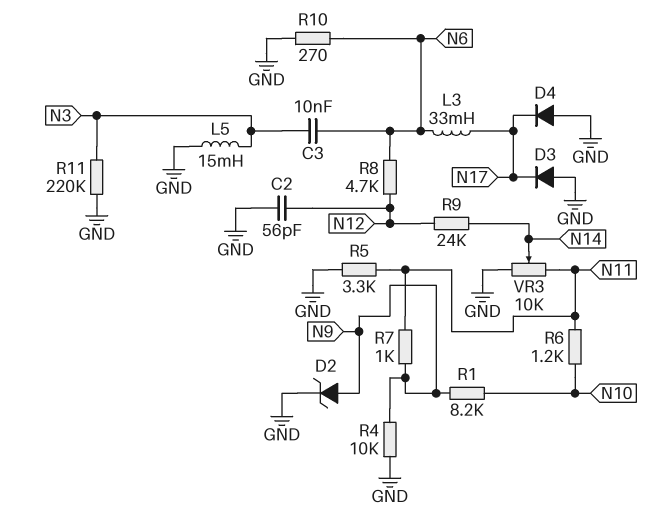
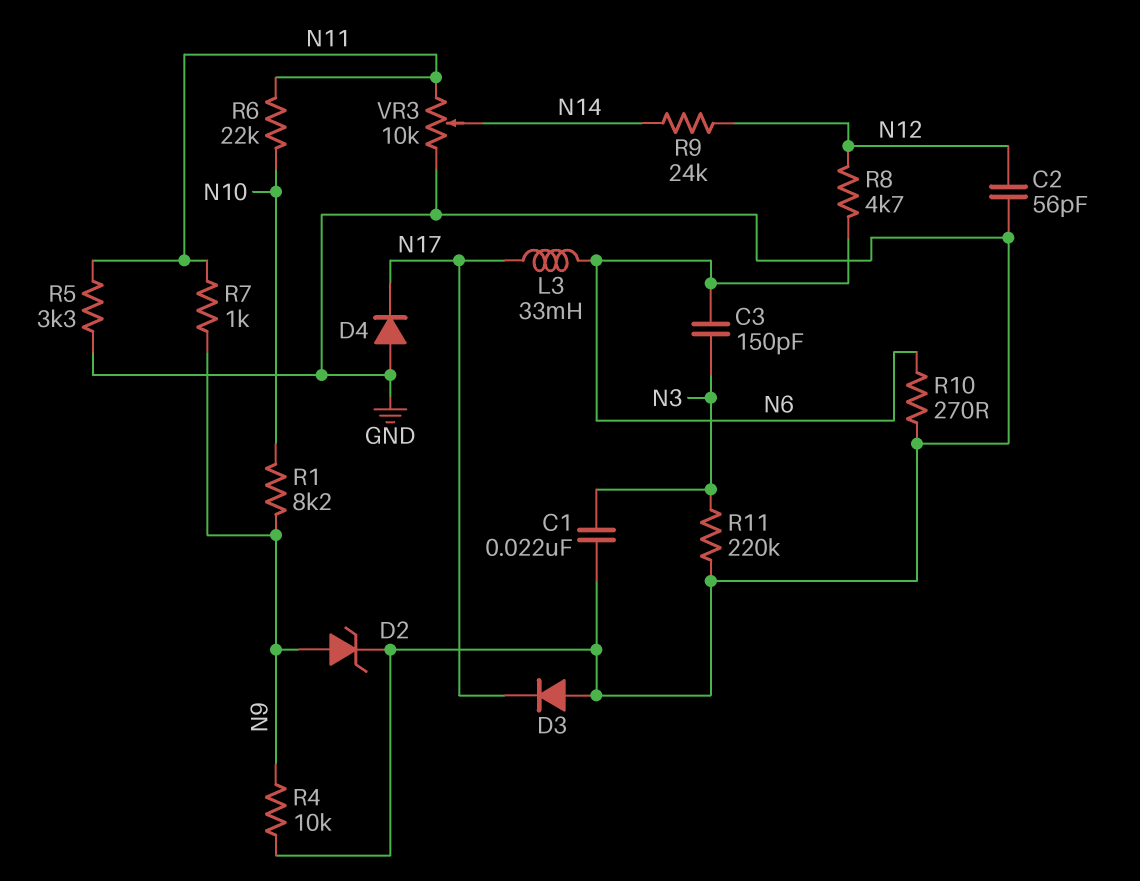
C1: none -> 22nF (GND, N3)
C3: 10nF (N3, N6) -> 150pF (N3, N6)
L5: 15mH (GND, N3) -> none
R6: 1.2k (N10, N11) -> 22k (N10, N11)

